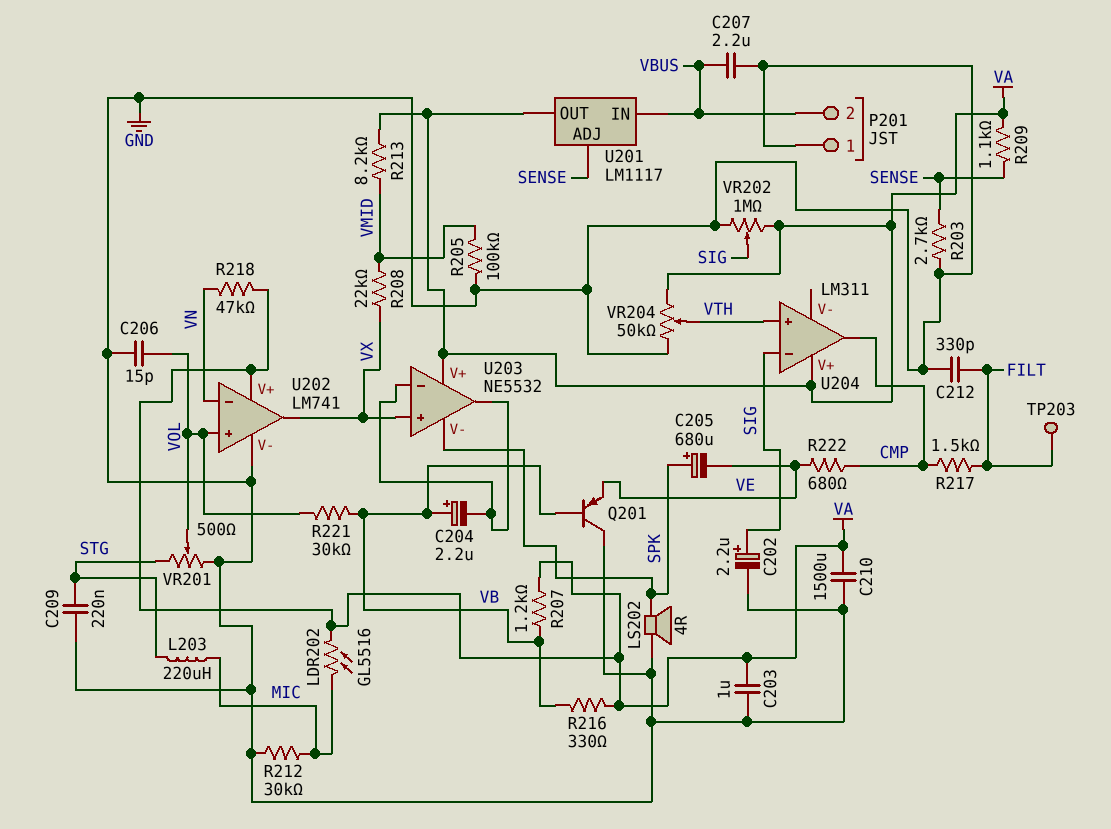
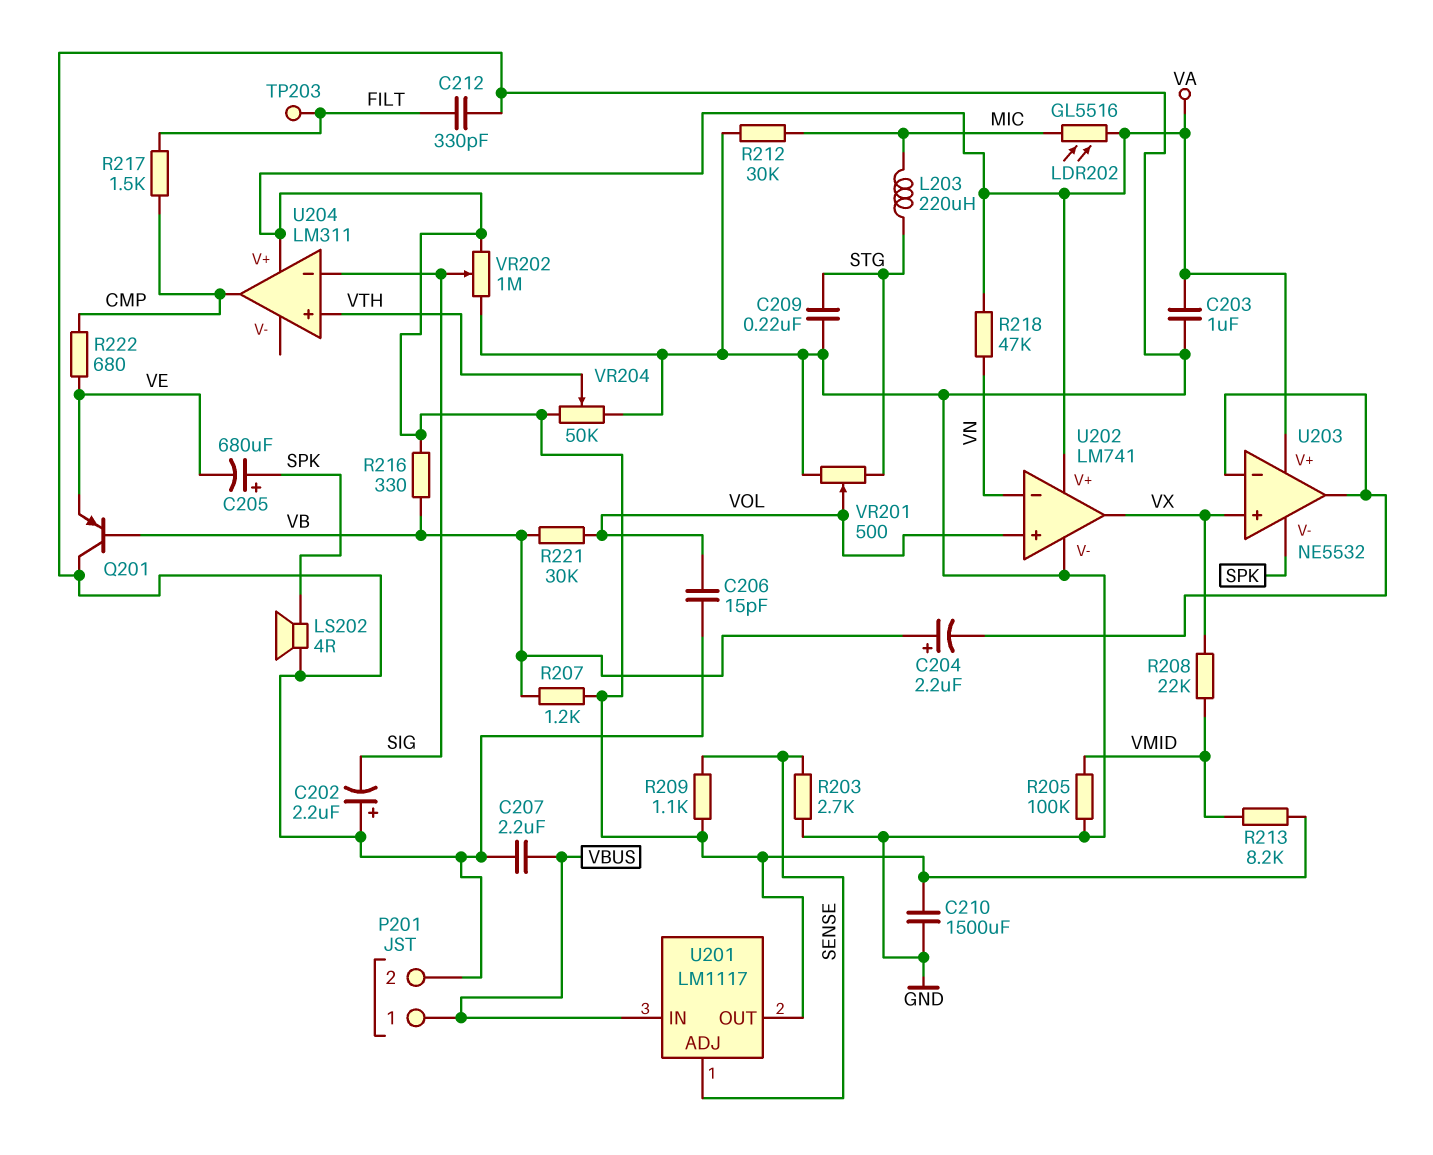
C202: 2.2uF (plus SIG, minus GND) -> 2.2uF (plus GND, minus SIG)
P201 pin 1: GND -> VBUS
P201 pin 2: VBUS -> GND

